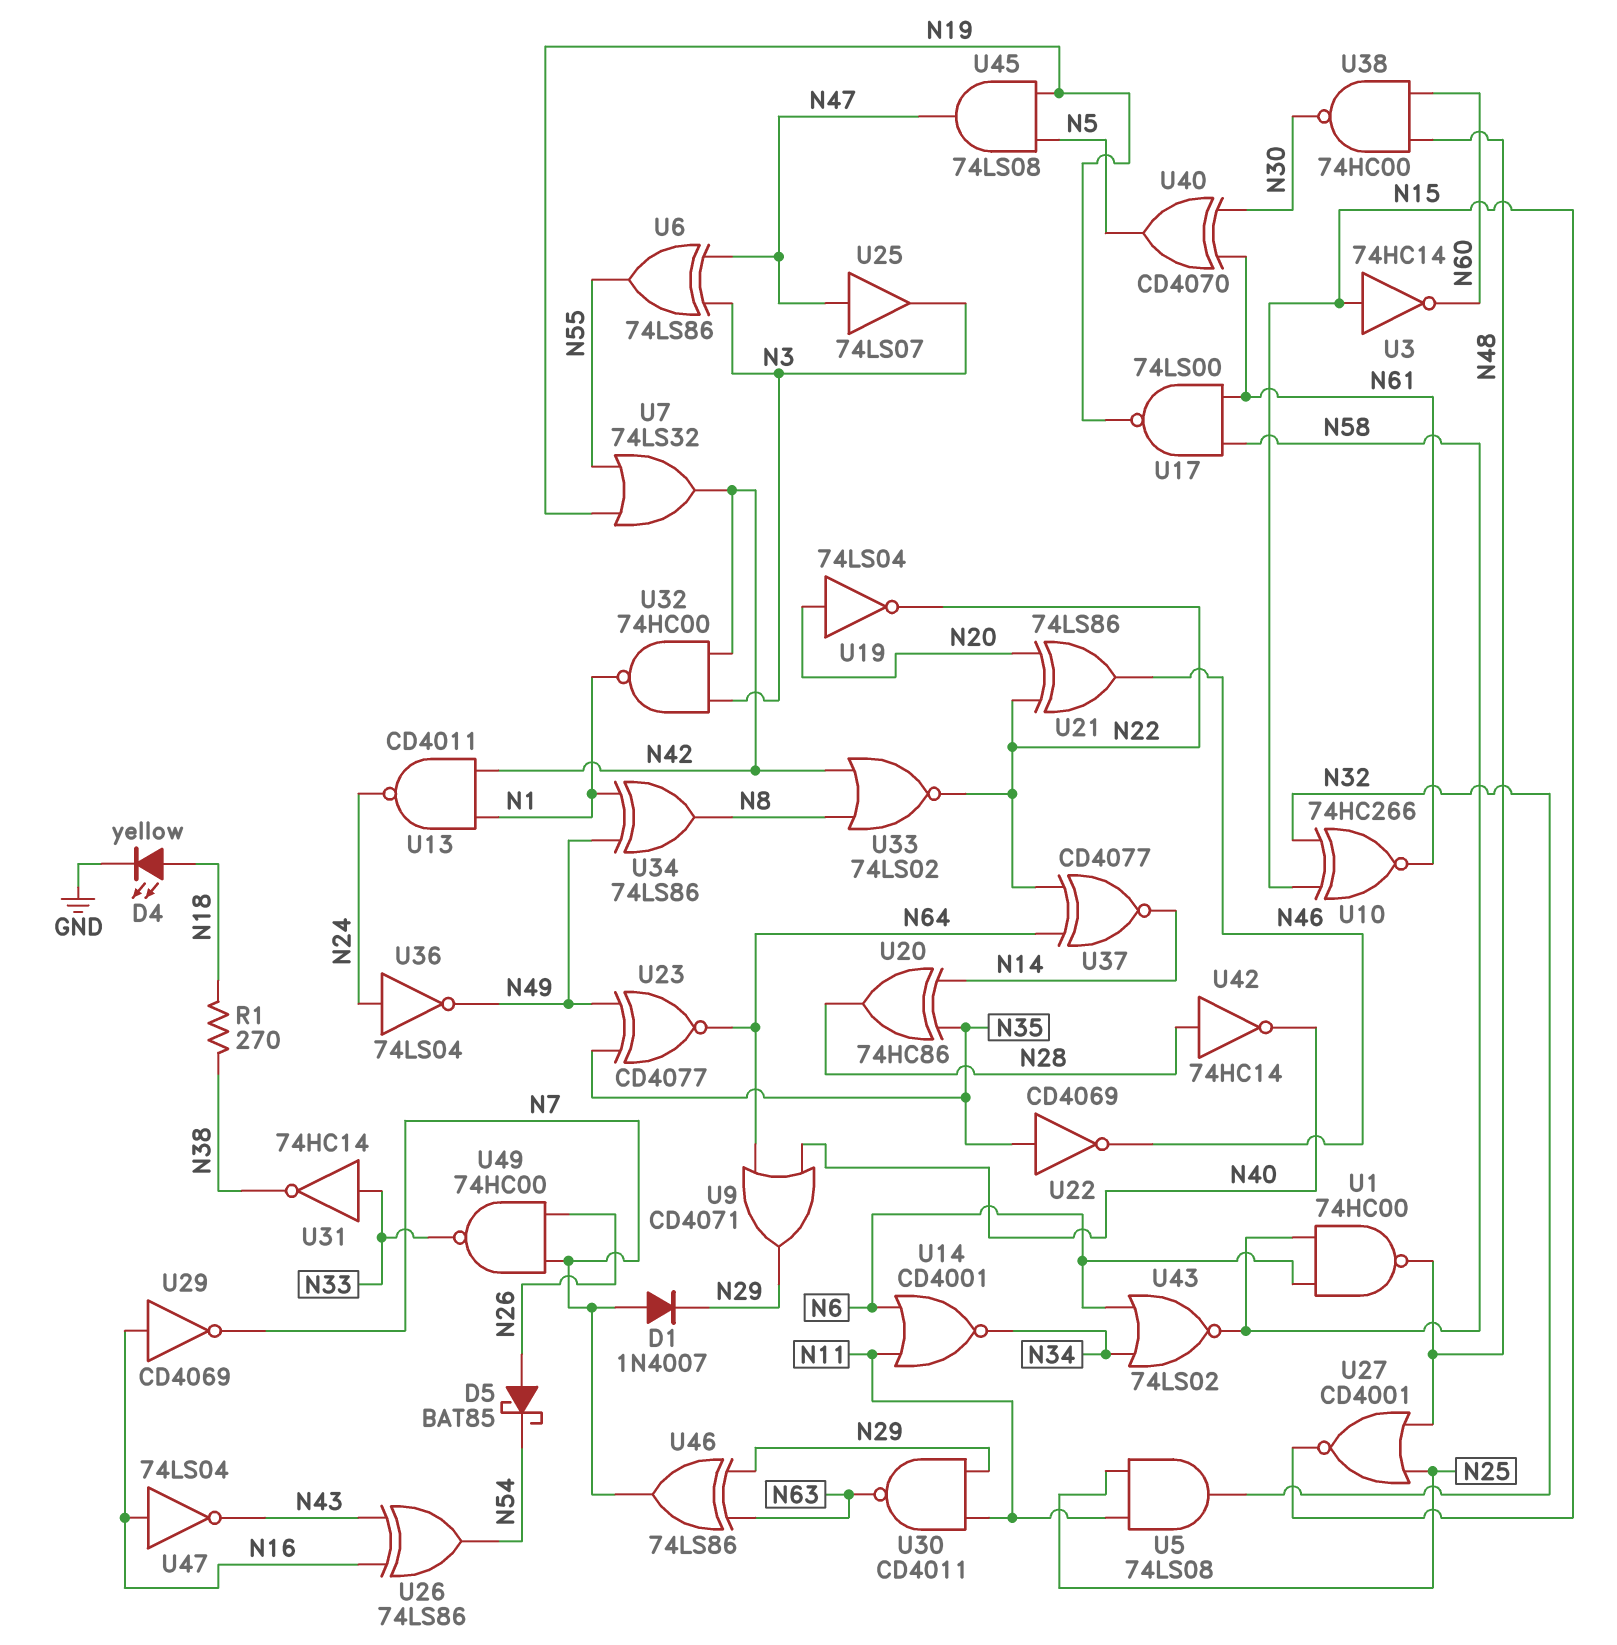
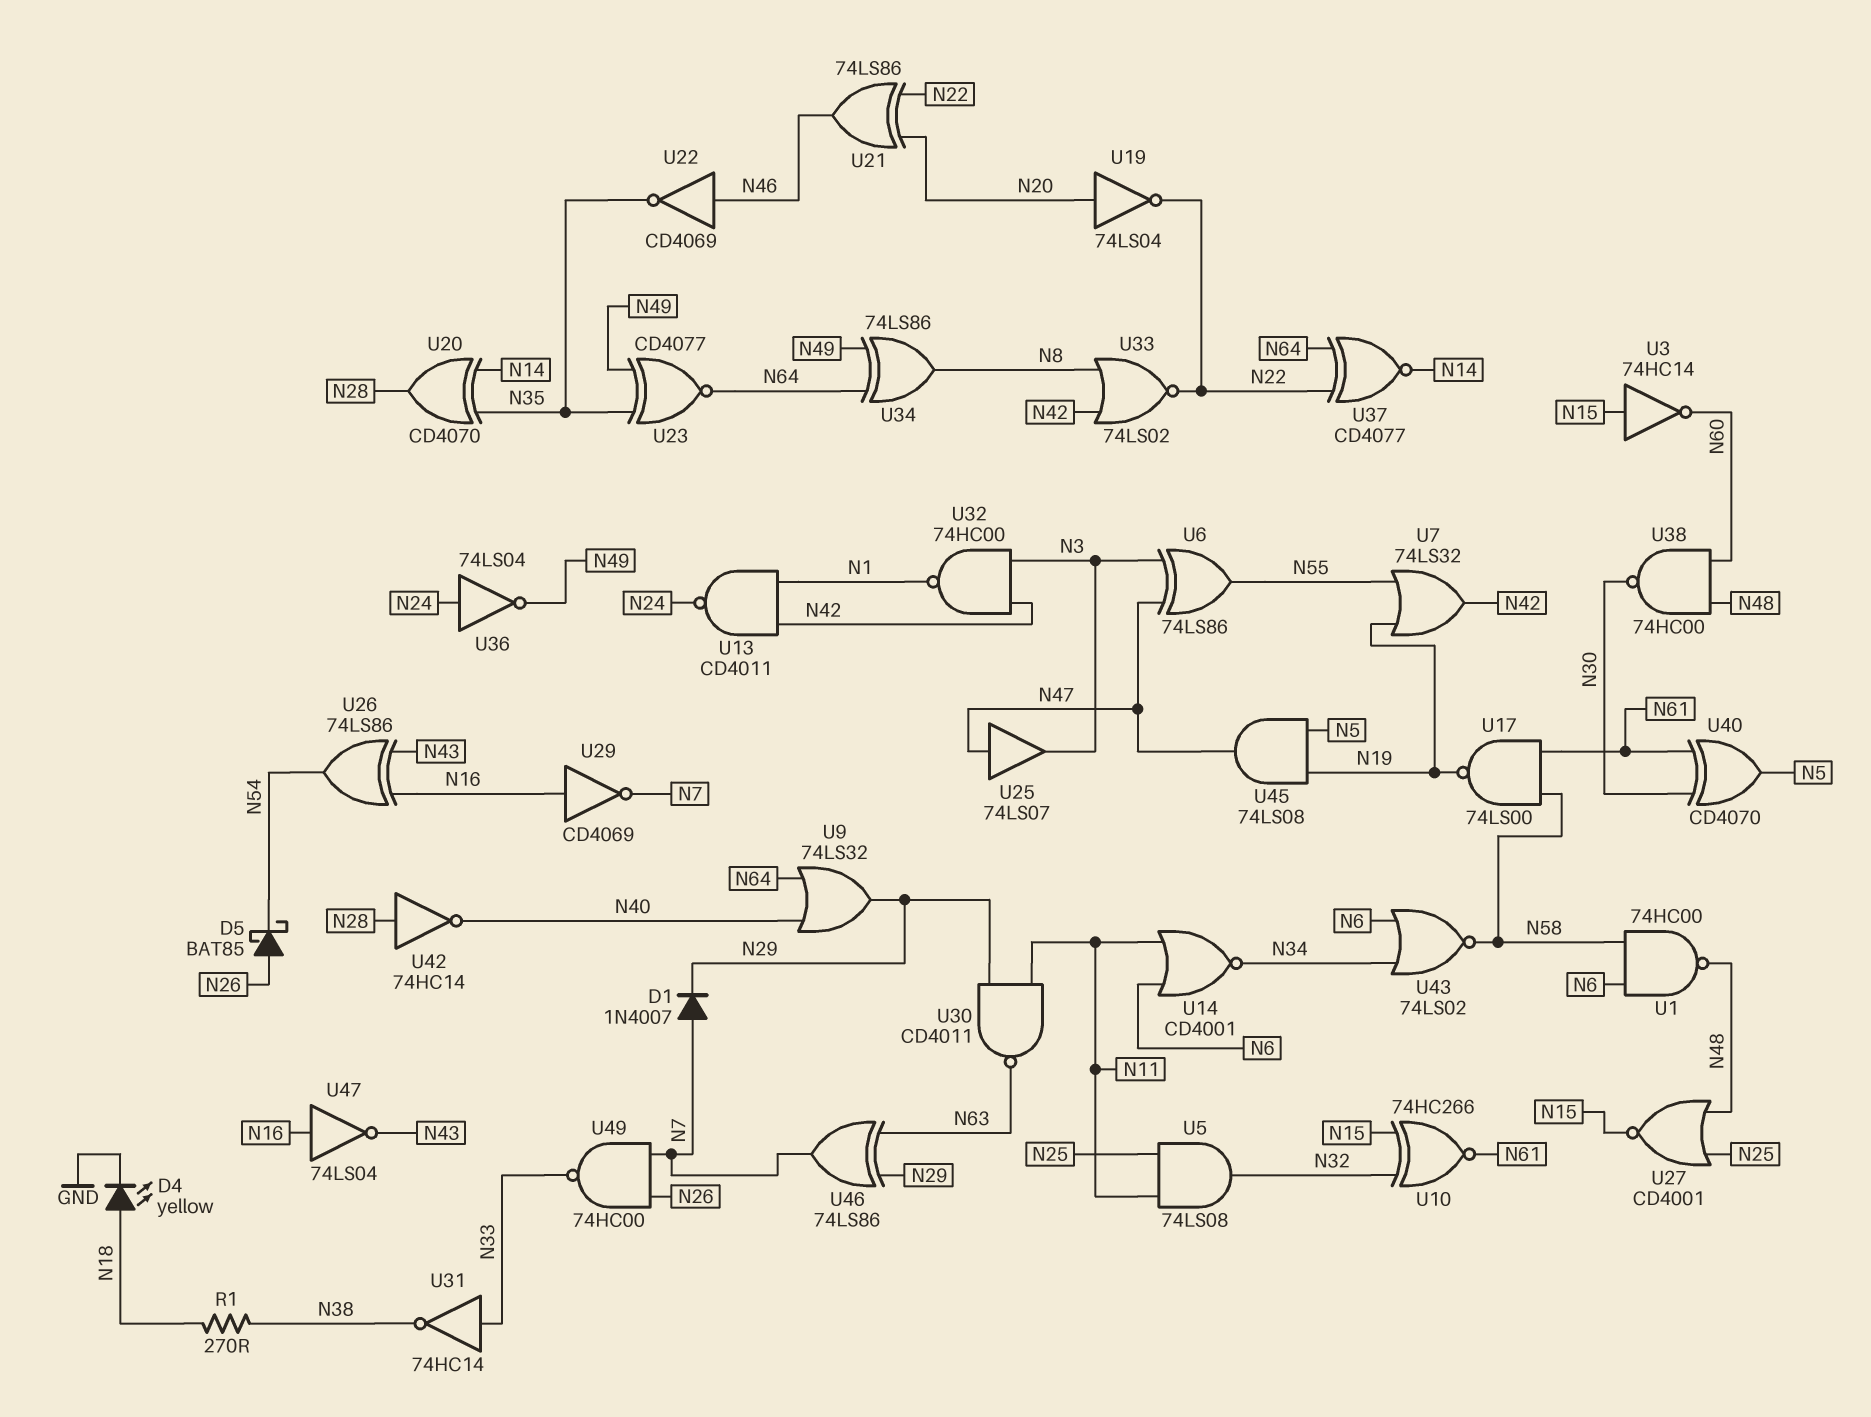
U9: OR CD4071 (in N40, in N64, out N29) -> OR 74LS32 (in N40, in N64, out N29)
U20: XOR 74HC86 (in N14, in N35, out N28) -> XOR CD4070 (in N14, in N35, out N28)
U22: NOT CD4069 (in N35, out N46) -> NOT CD4069 (in N46, out N35)
U34: XOR 74LS86 (in N1, in N49, out N8) -> XOR 74LS86 (in N49, in N64, out N8)

